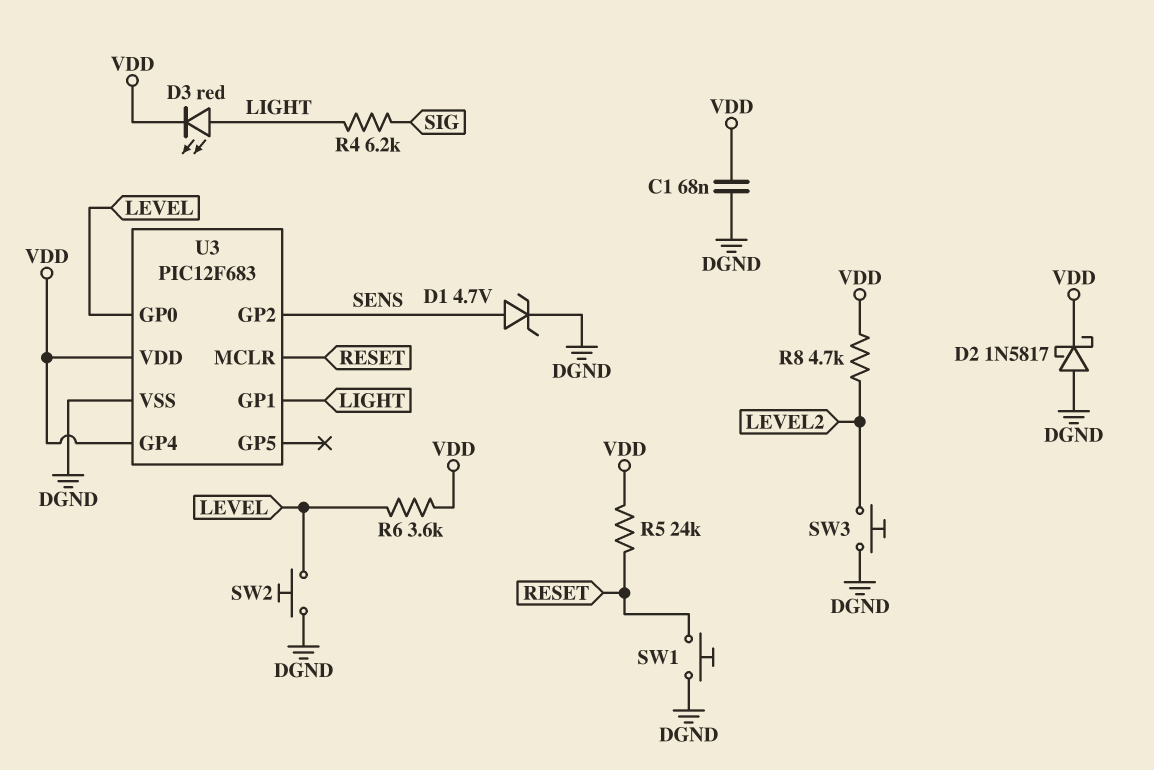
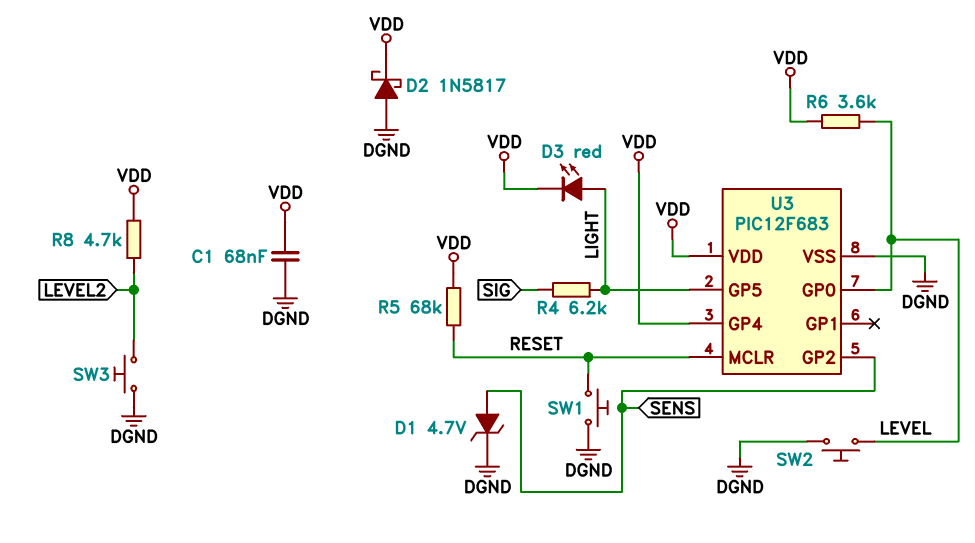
R5: 24k (RESET, VDD) -> 68k (RESET, VDD)
U3 pin GP1: LIGHT -> none
U3 pin GP5: none -> LIGHT

